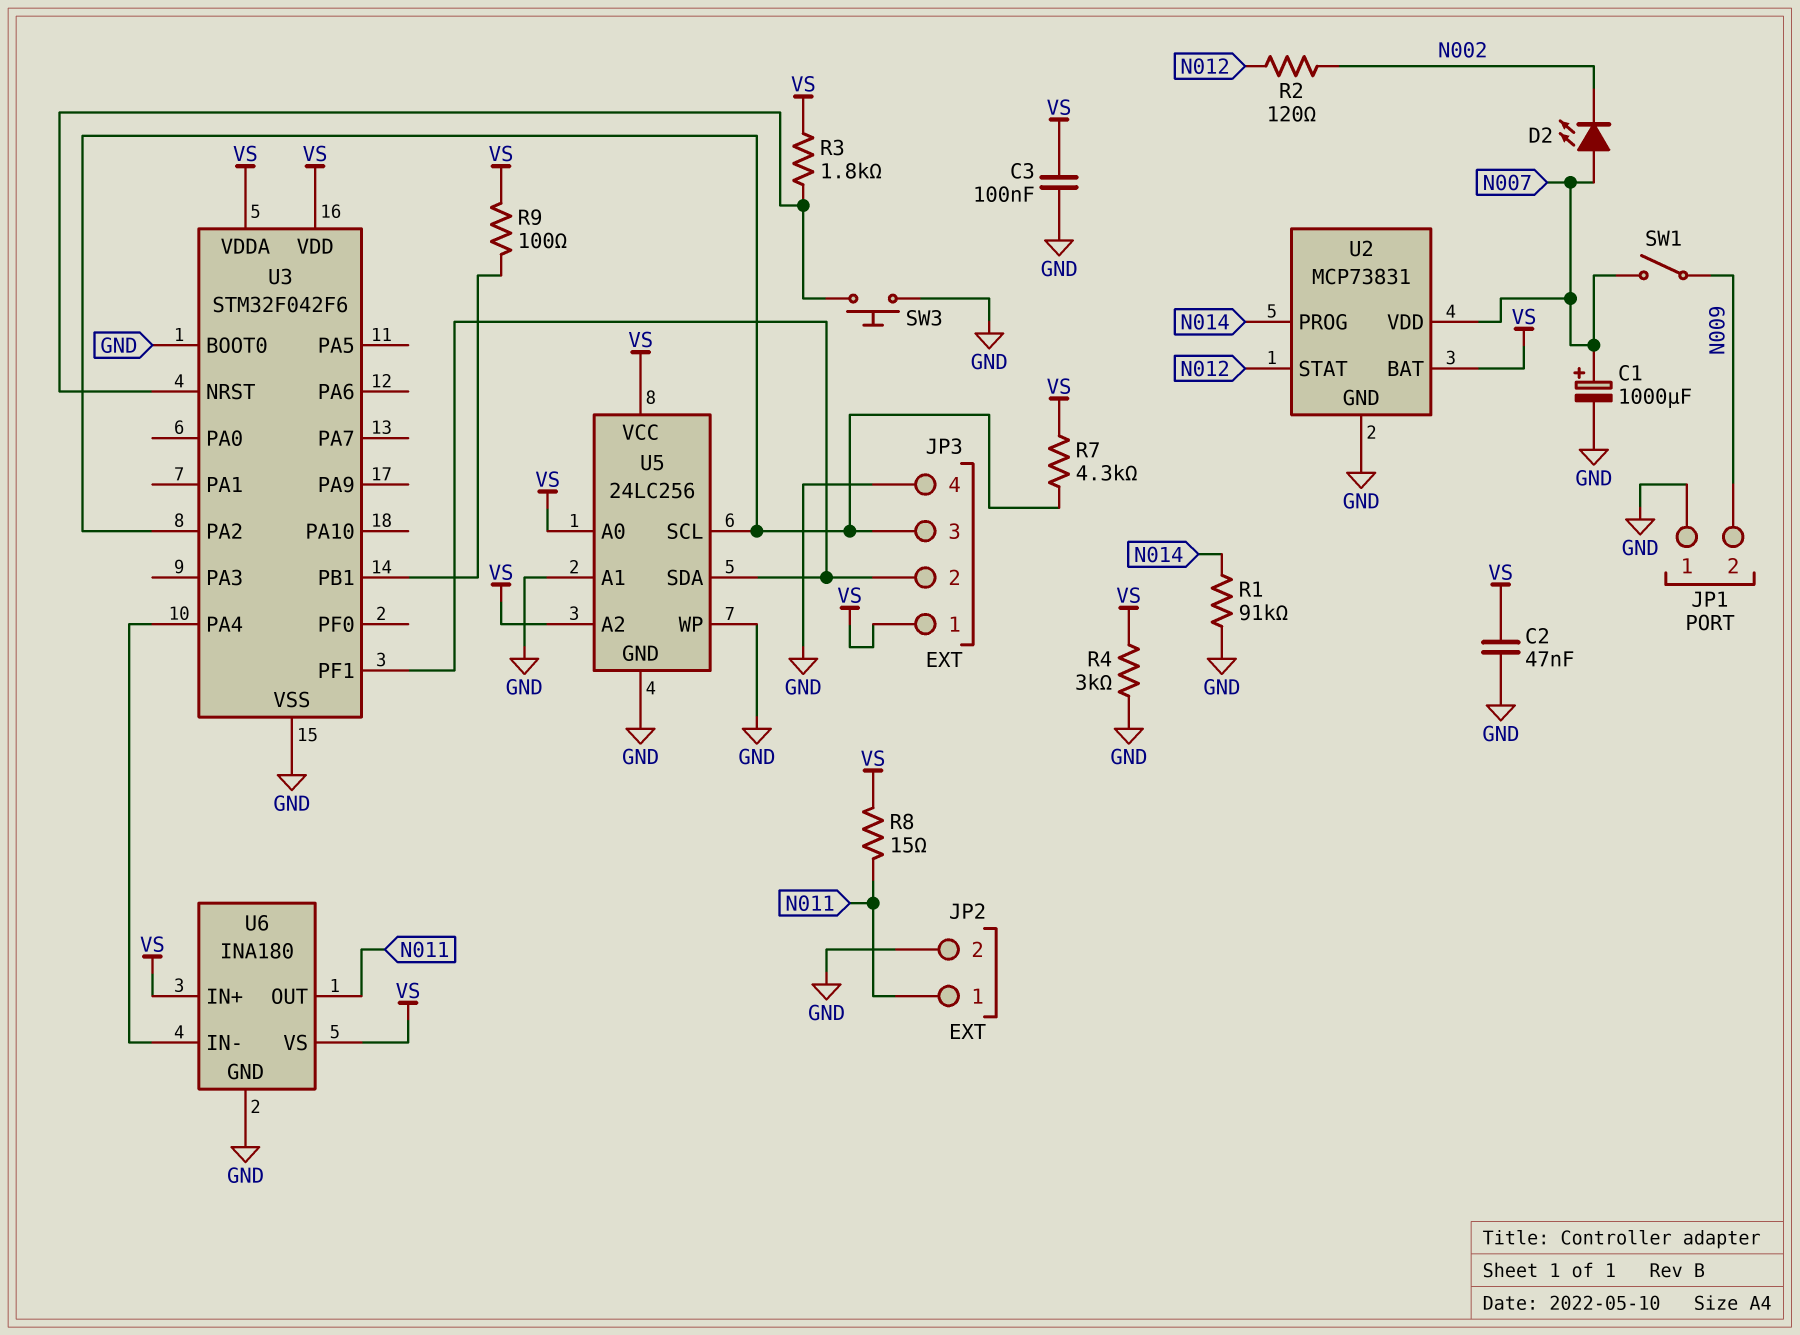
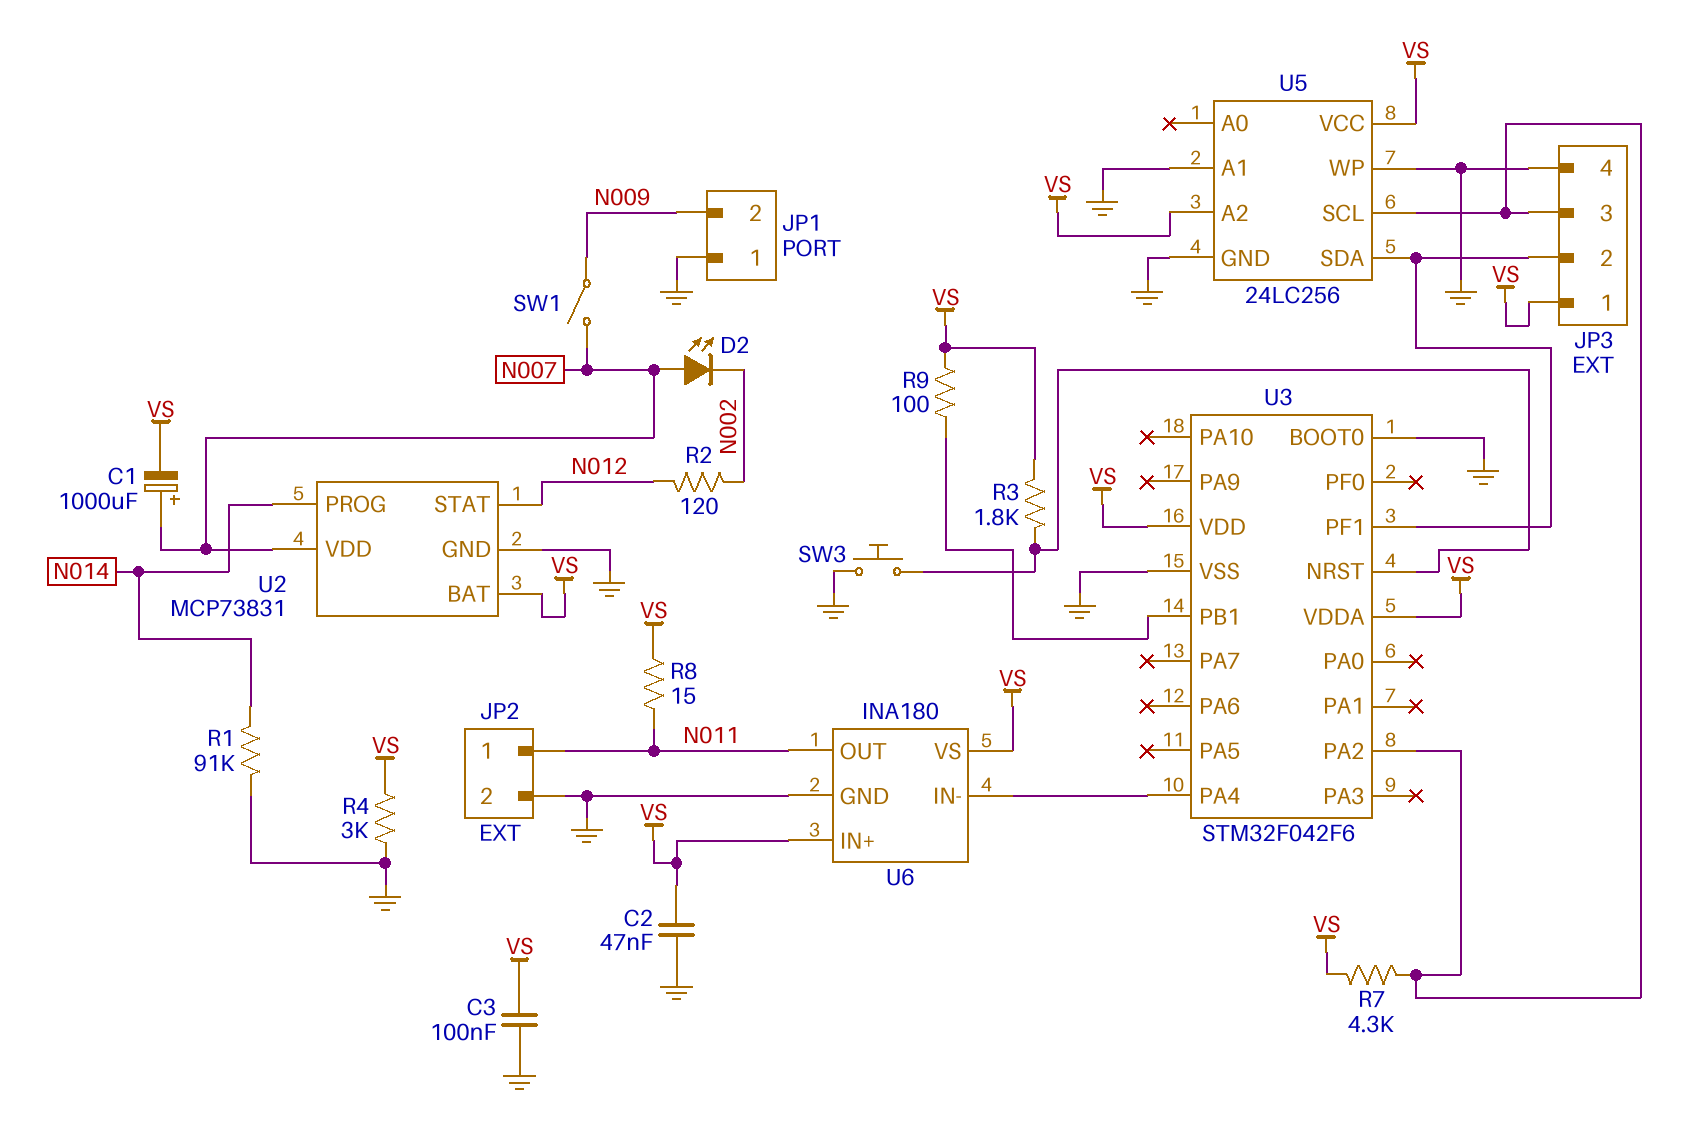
C1: 1000uF (plus N007, minus GND) -> 1000uF (plus N007, minus VS)
U5 pin A0: VS -> none

